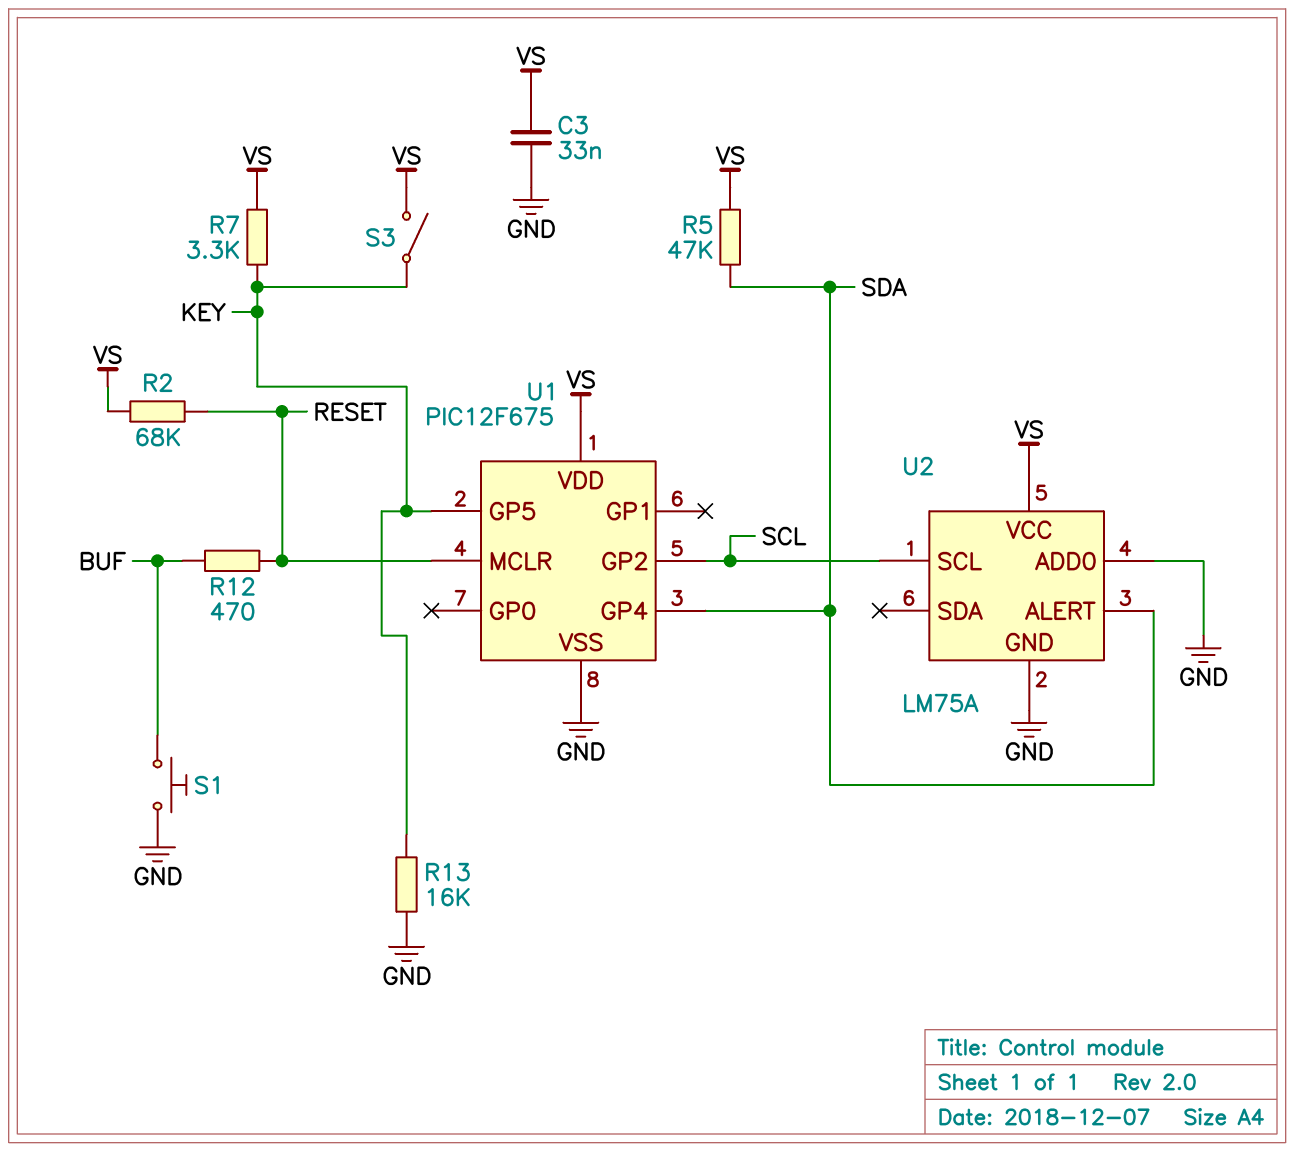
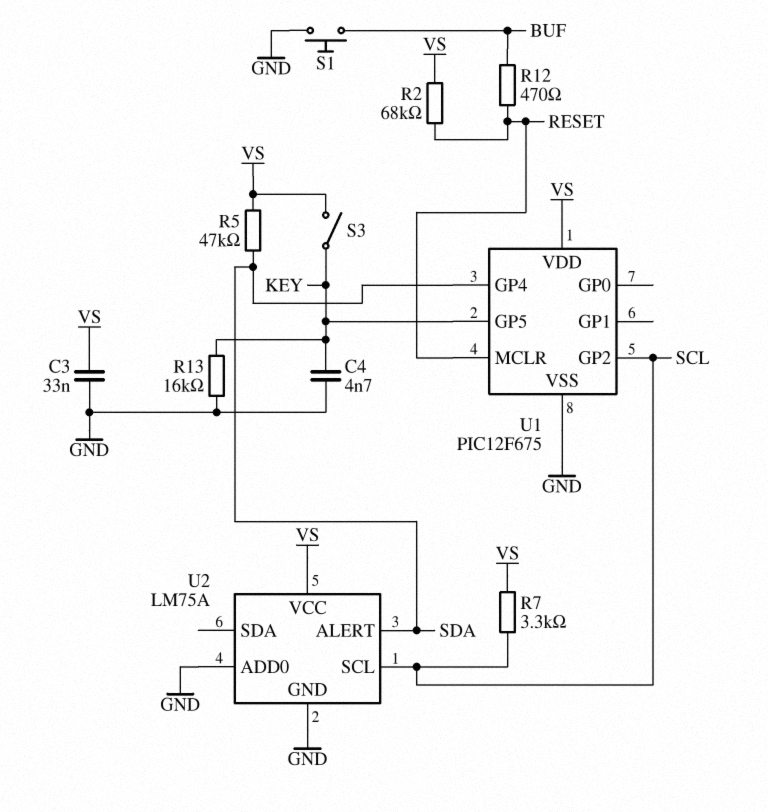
C4: none -> 4.7nF (GND, KEY)
R7: 3.3k (KEY, VS) -> 3.3k (SCL, VS)

